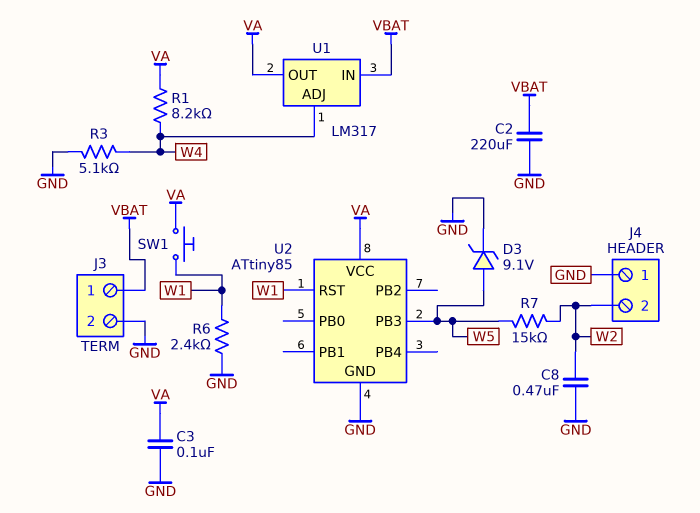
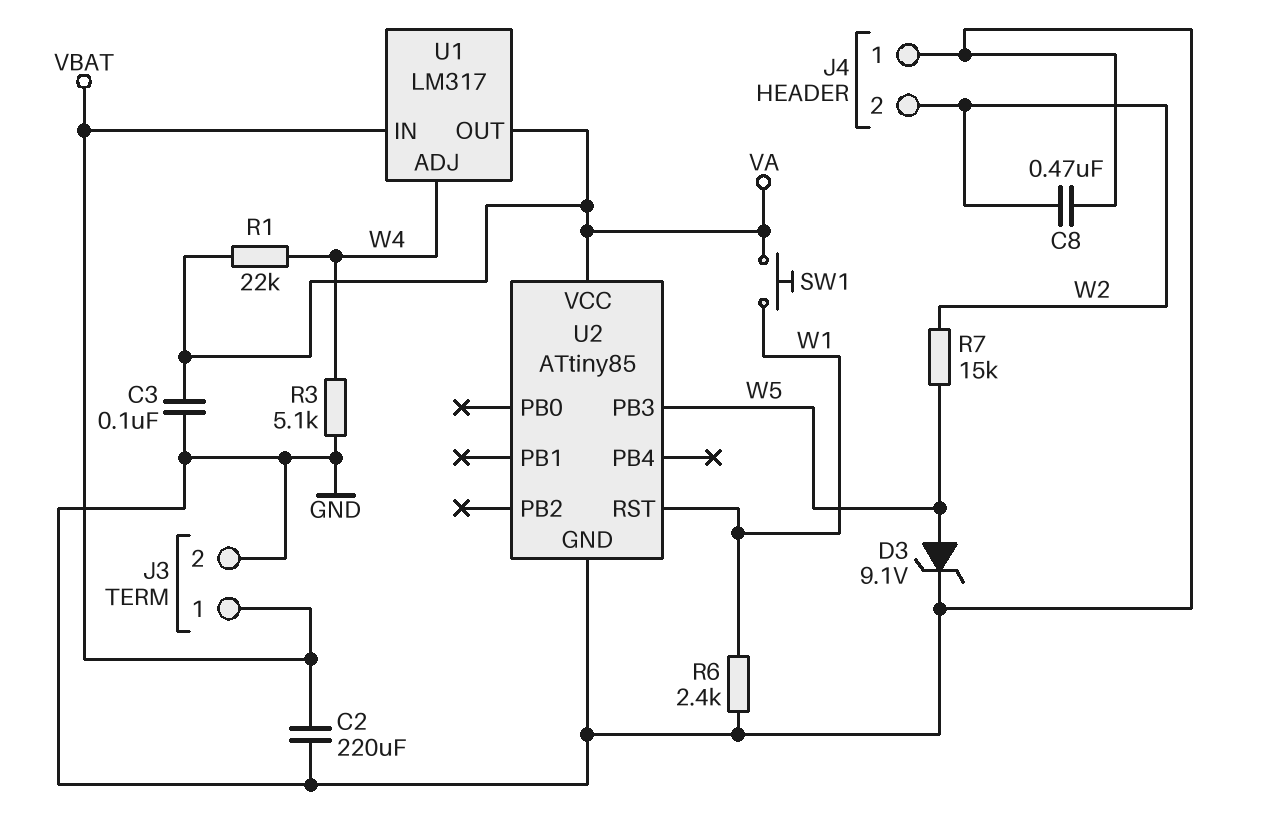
R1: 8.2k (VA, W4) -> 22k (VA, W4)

